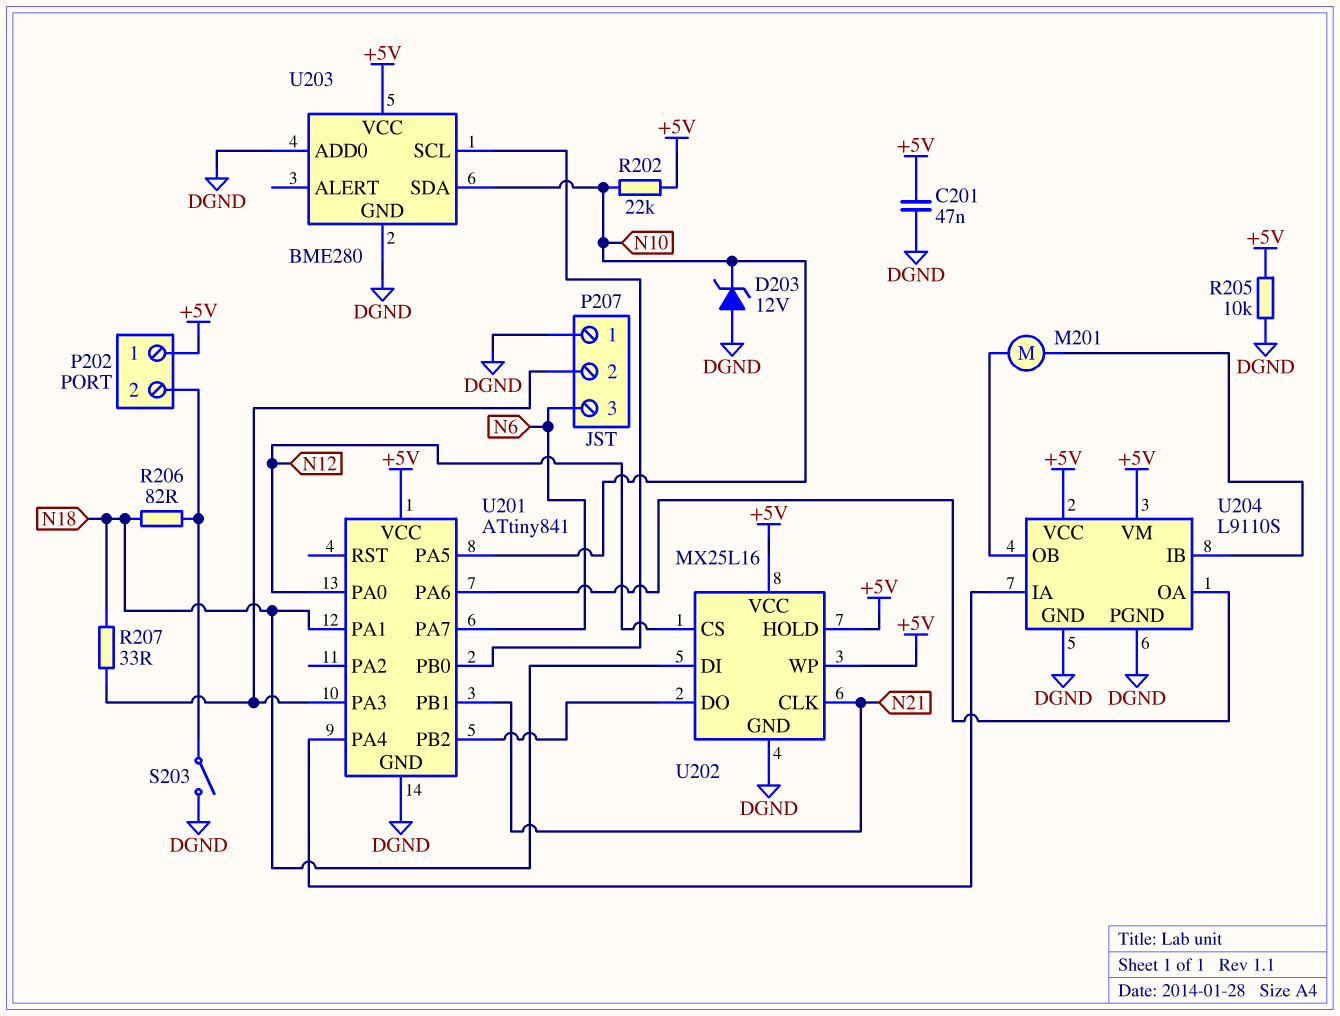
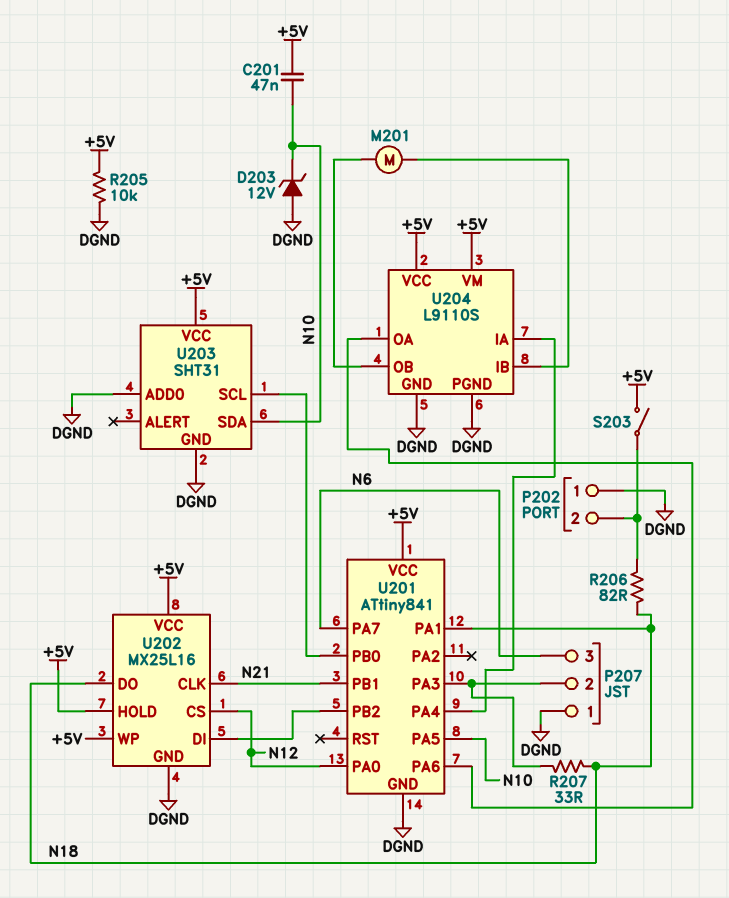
C201: 47nF (+5V, DGND) -> 47nF (+5V, N10)
P202 pin 1: +5V -> DGND
R202: 22k (+5V, N10) -> none
S203: switch (DGND, P202/2) -> switch (+5V, P202/2)
U202 pin DI: N18 -> U201/PB2
U202 pin DO: U201/PB2 -> N18
U203: BME280 -> SHT31

